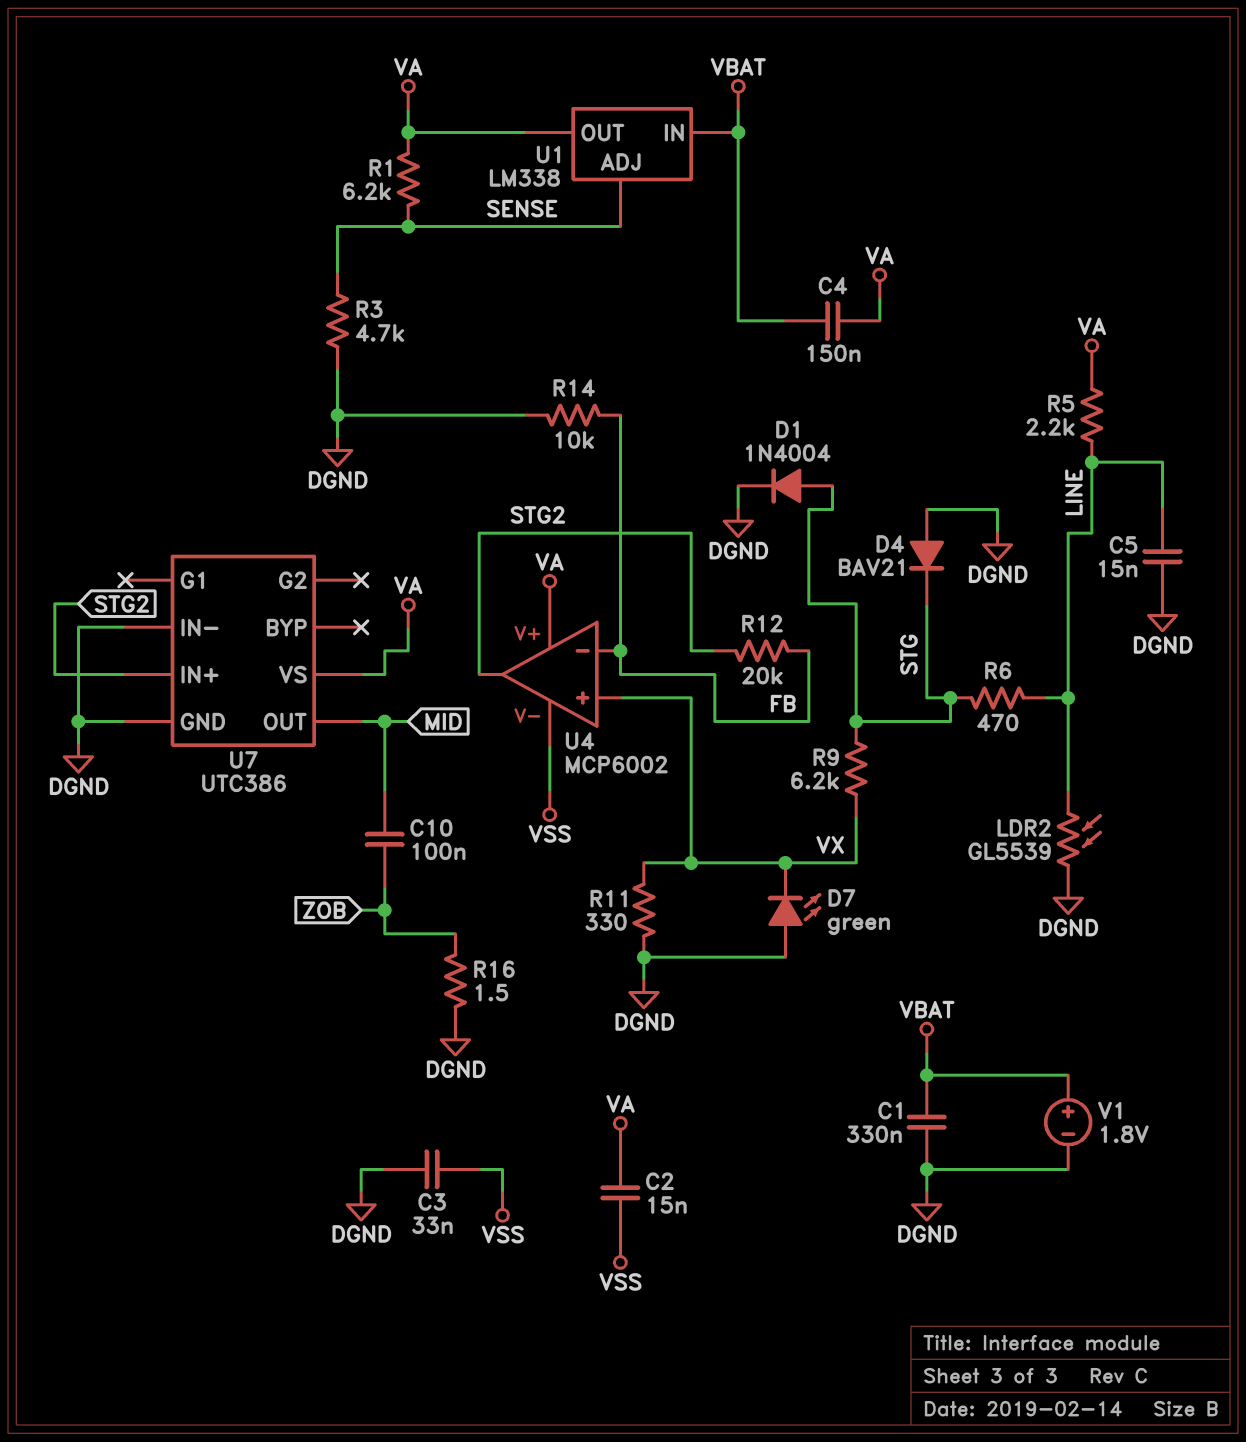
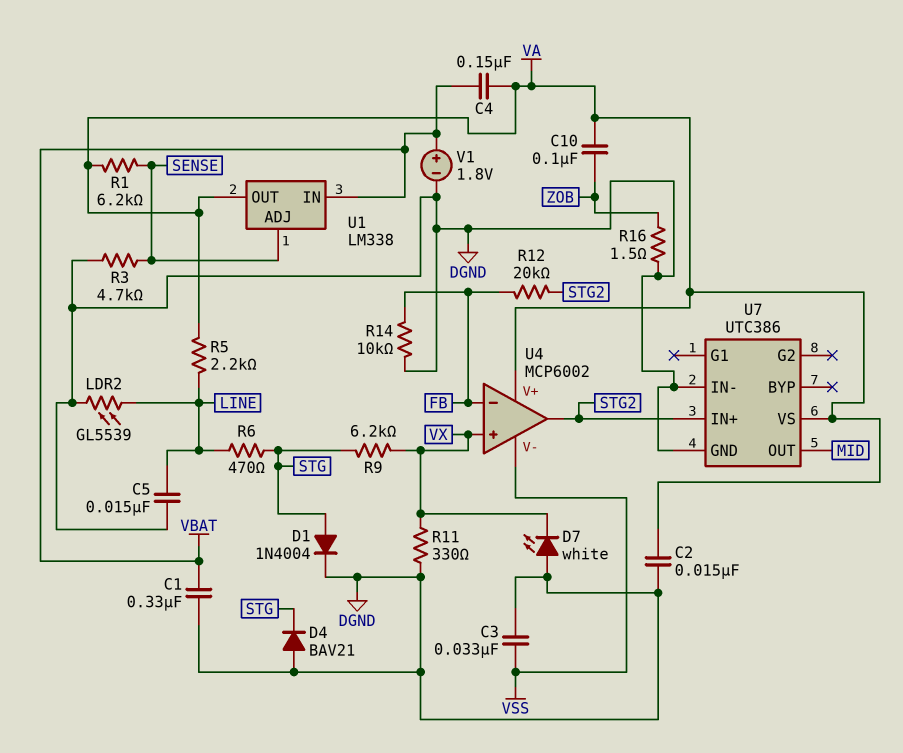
C2: 15nF (VA, VSS) -> 15nF (DGND, VA)
C10: 100nF (MID, ZOB) -> 100nF (VA, ZOB)
D7: LED green (A DGND, K VX) -> LED white (A DGND, K VX)

